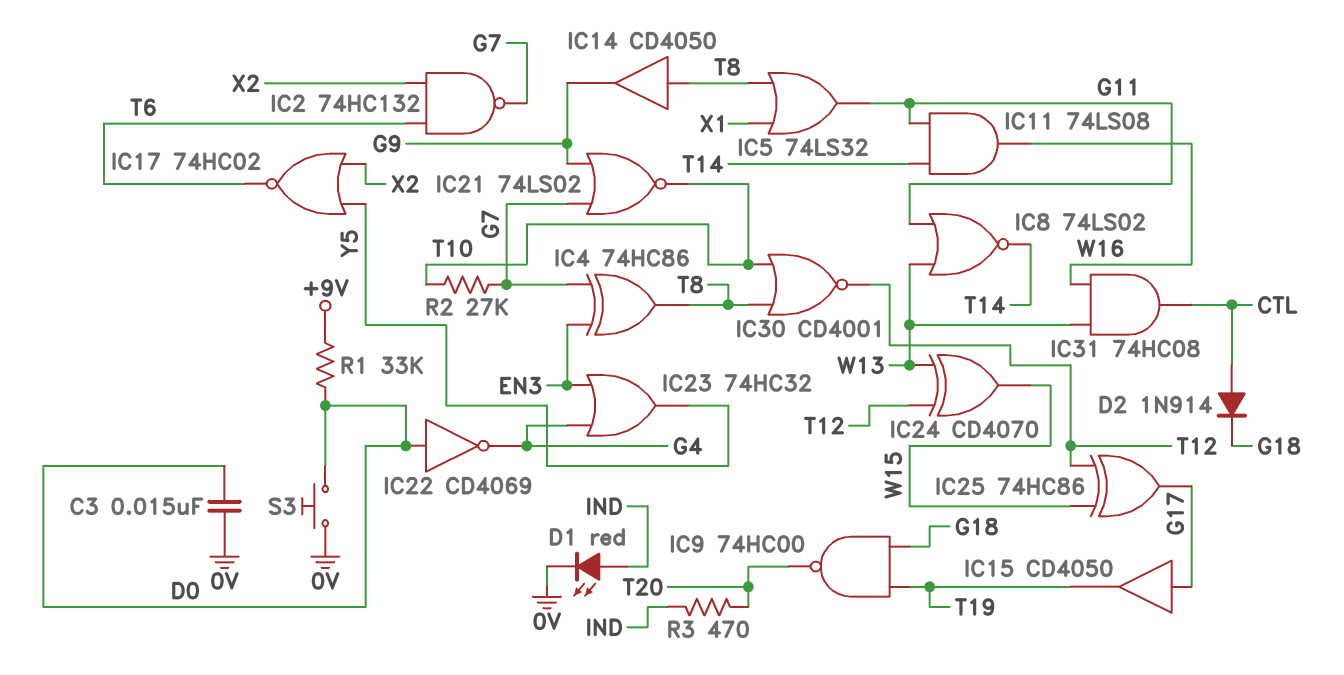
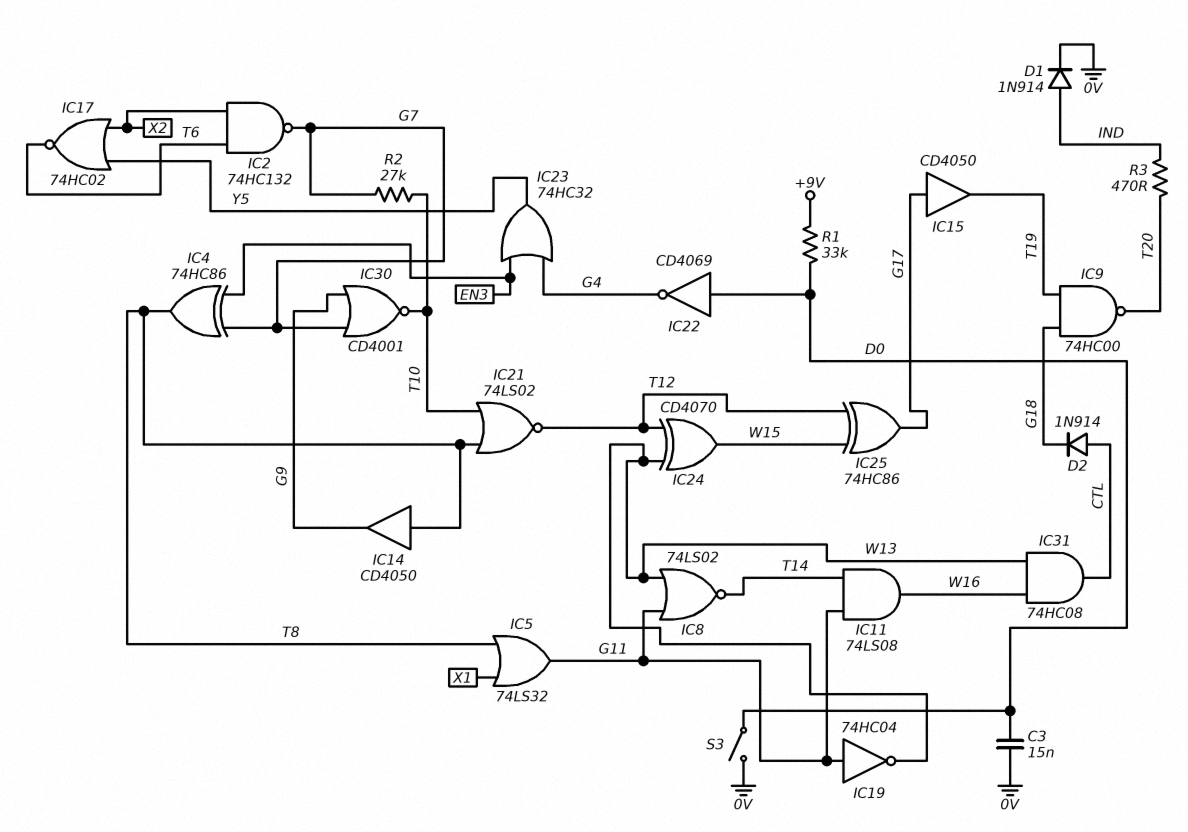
D1: LED red (A IND, K 0V) -> diode 1N914 (A IND, K 0V)
IC19: none -> NOT 74HC04 (in G11, out W13)
IC21: NOR 74LS02 (in G7, in G9, out T10) -> NOR 74LS02 (in T8, in T10, out T12)
IC30: NOR CD4001 (in T8, in T10, out T12) -> NOR CD4001 (in G7, in G9, out T10)
S3: button (0V, D0) -> switch (0V, D0)

